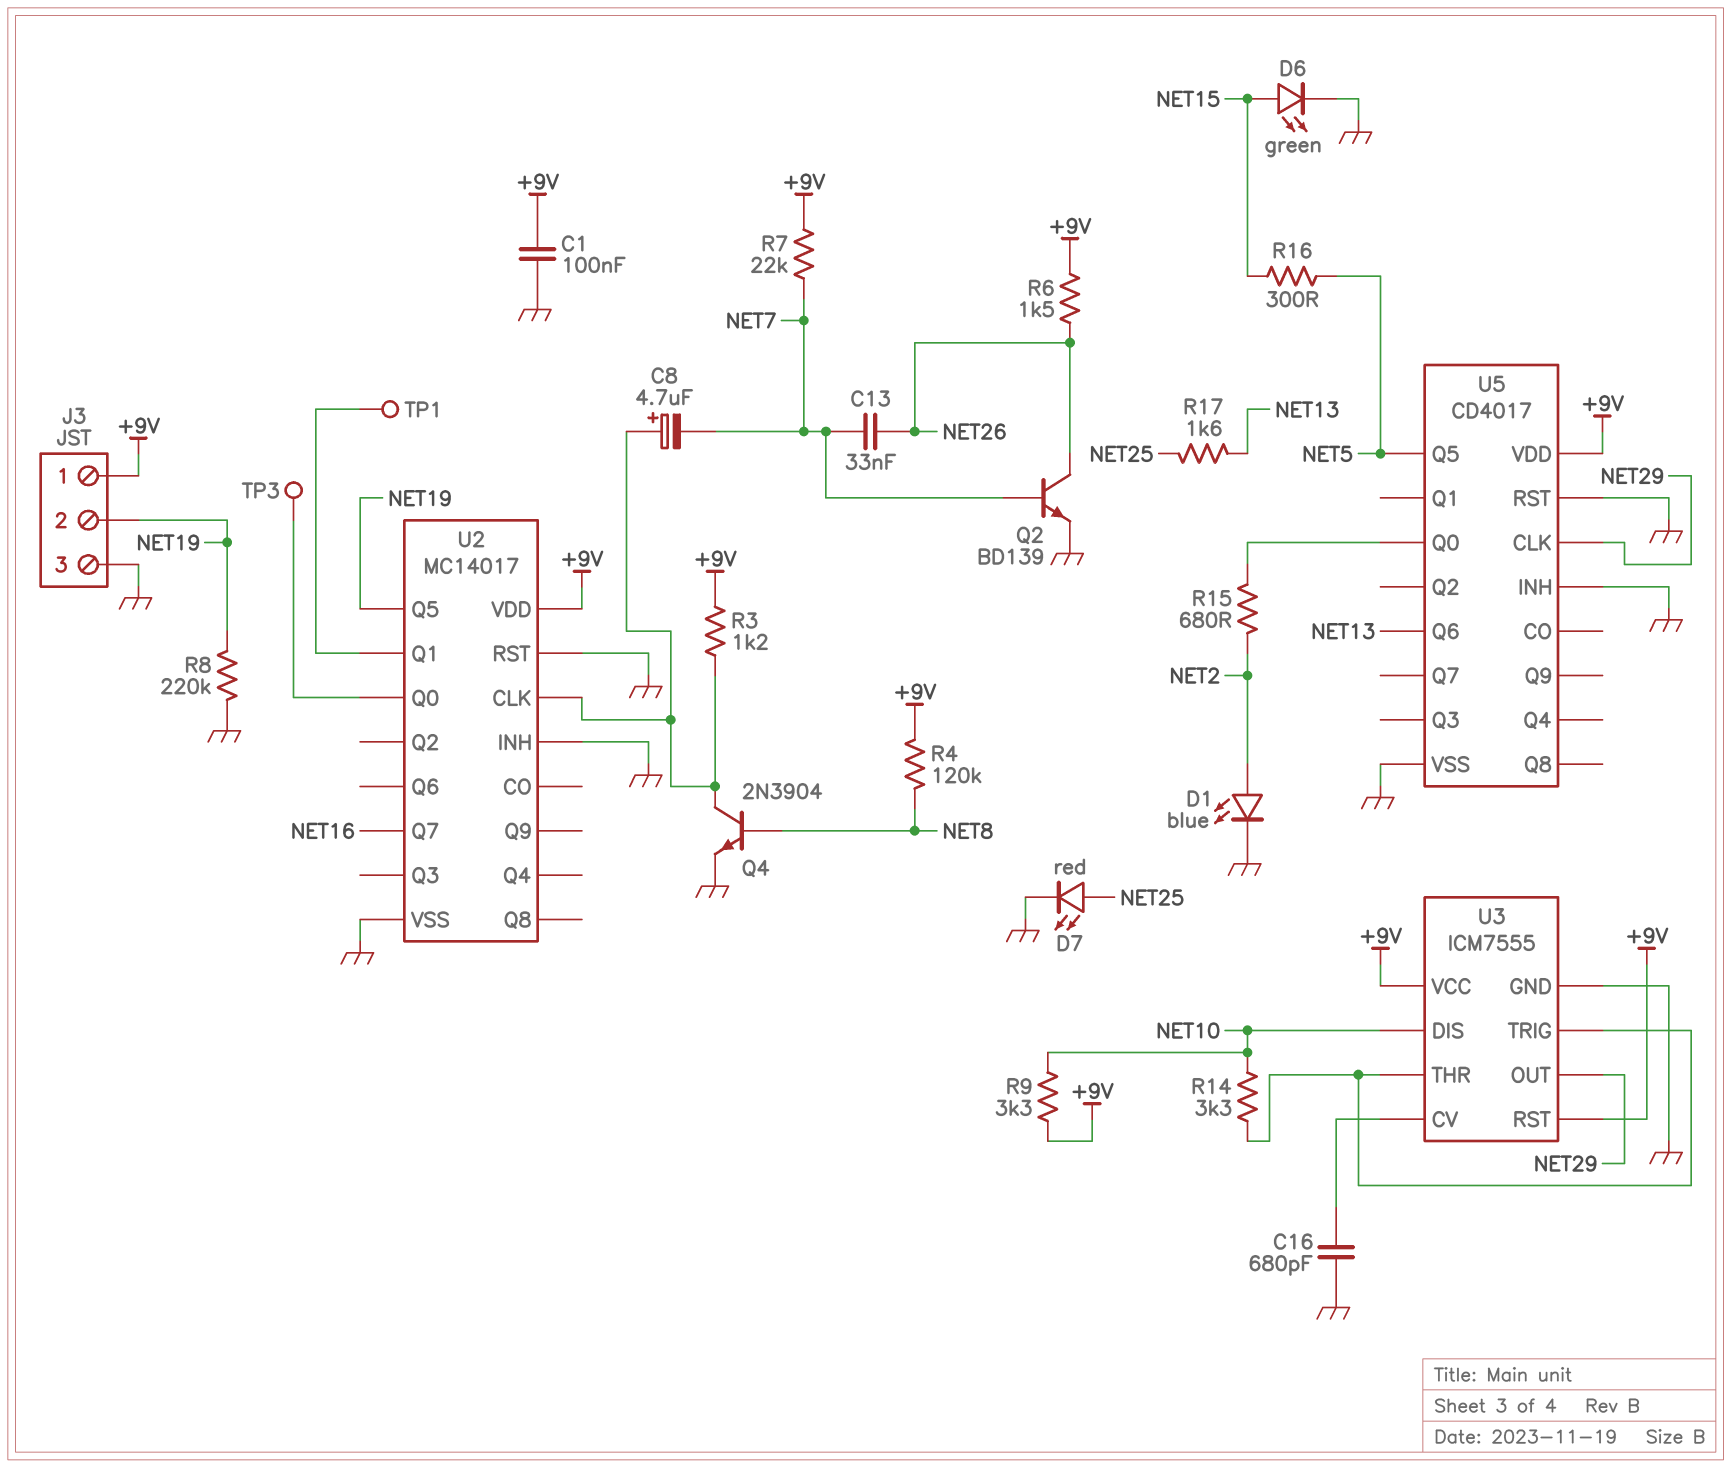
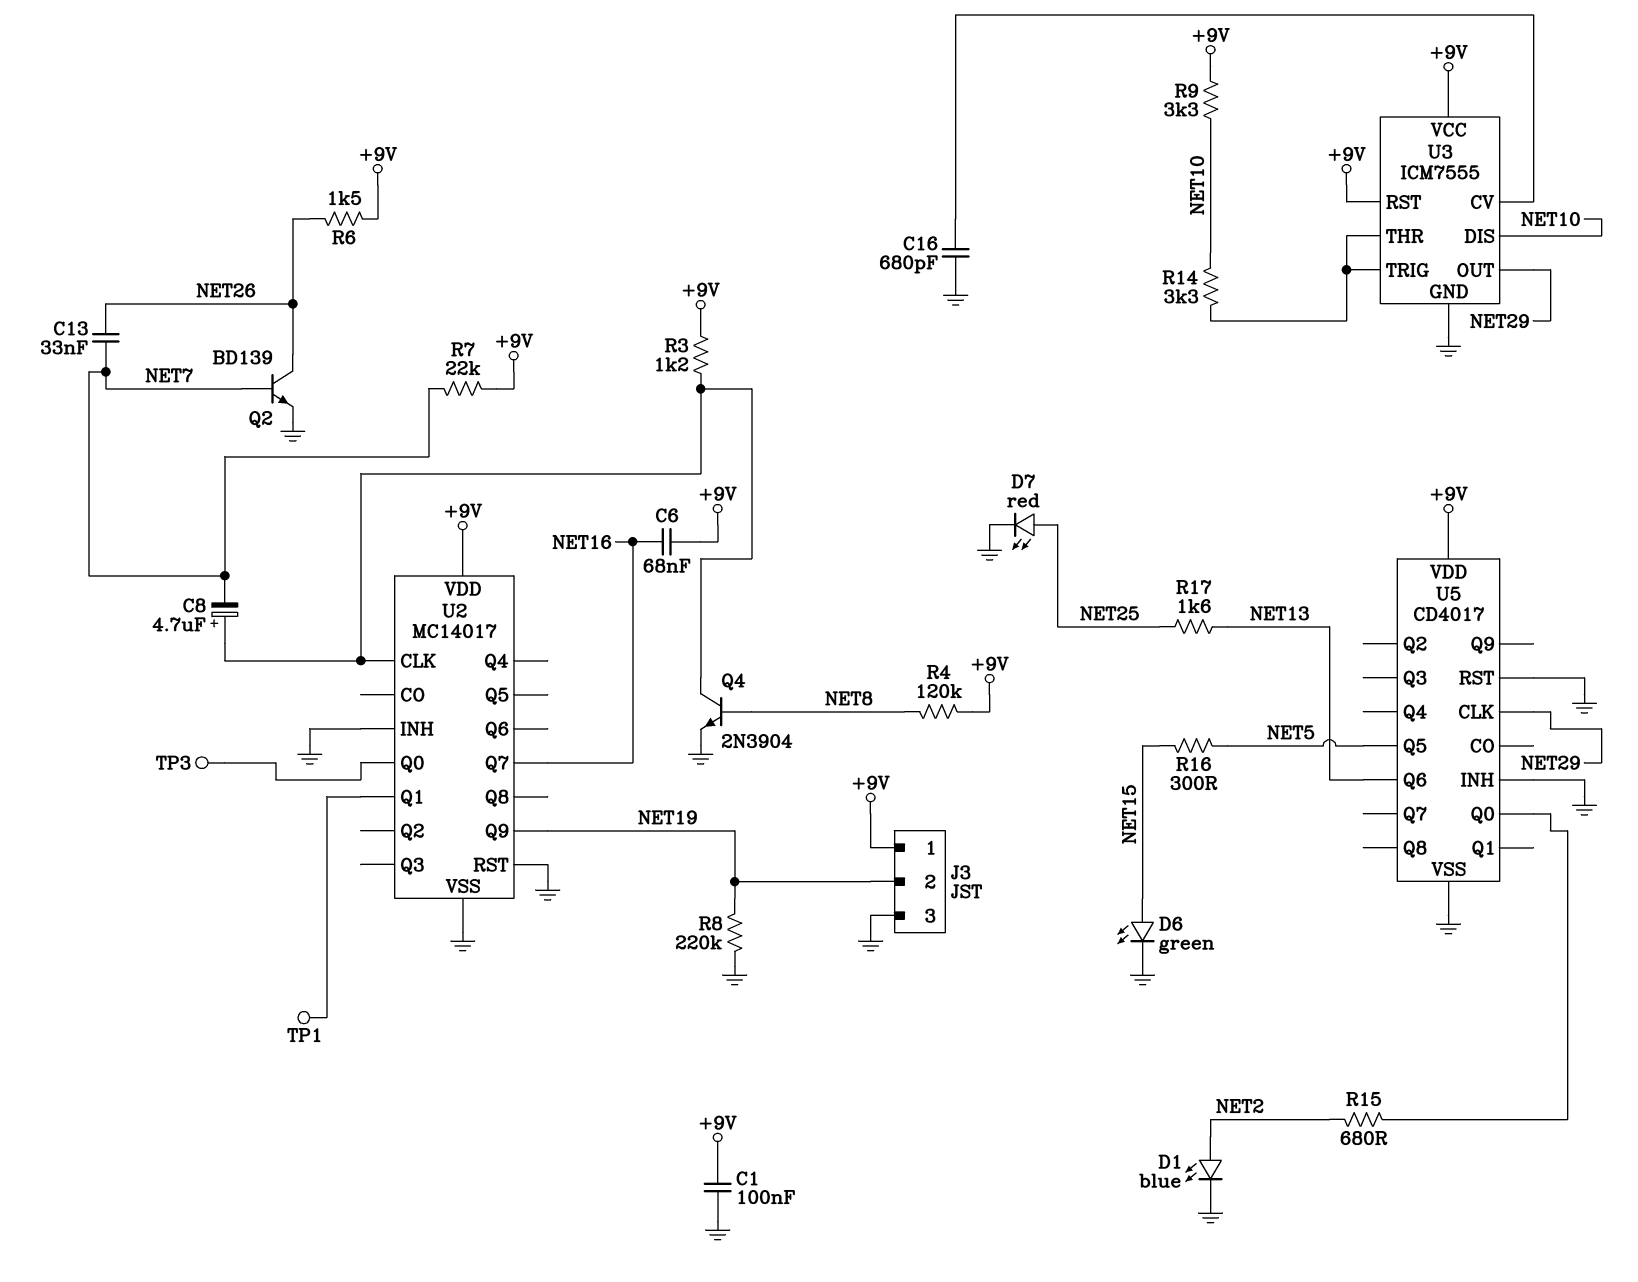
C6: none -> 68nF (+9V, NET16)
U2 pin Q5: NET19 -> none
U2 pin Q9: none -> NET19

